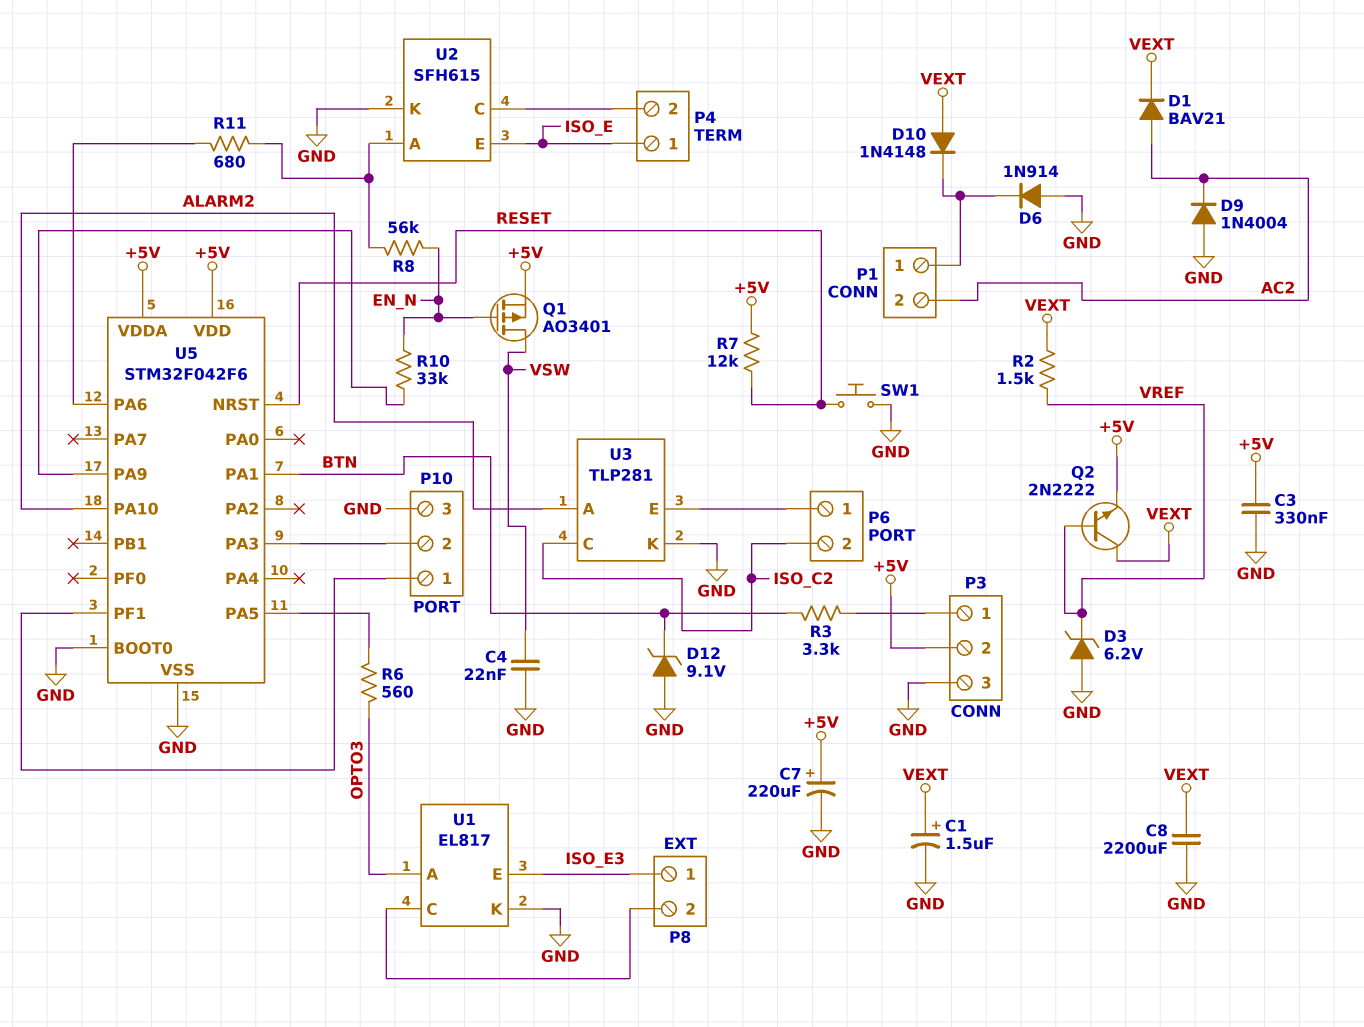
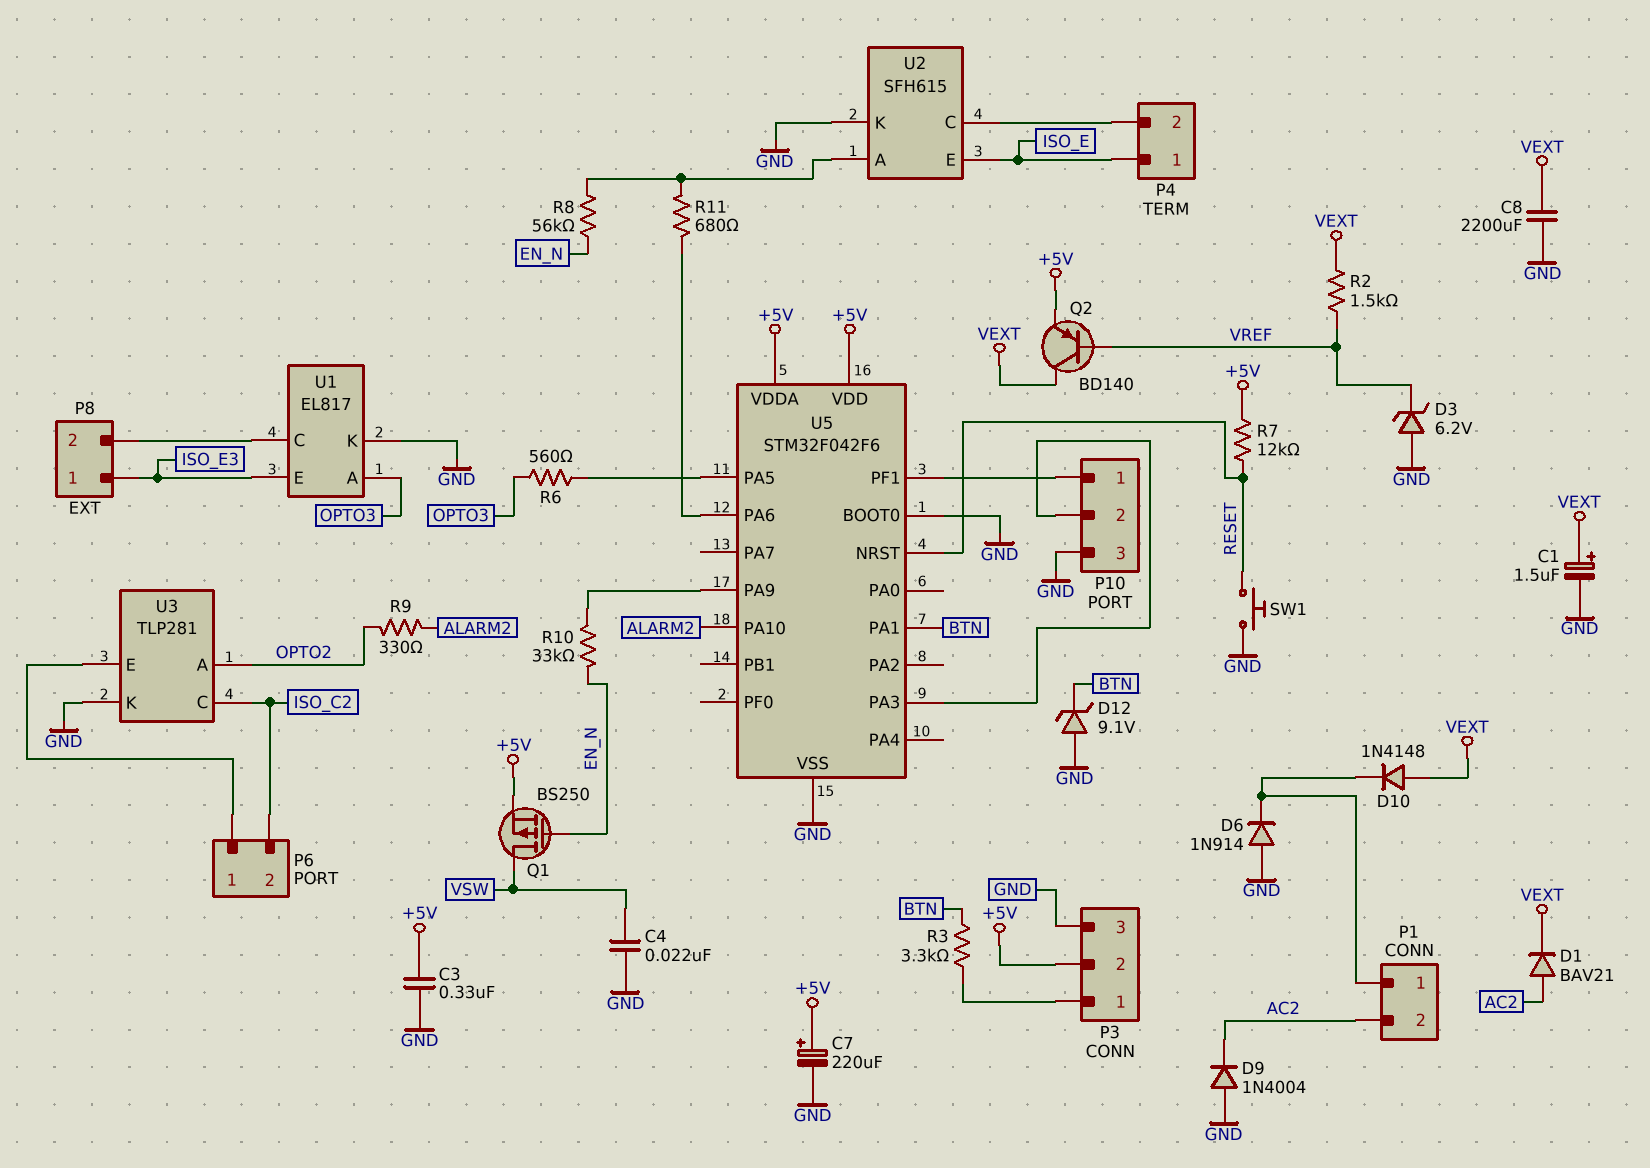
Q1: PMOS AO3401 (G EN_N, D VSW, S +5V) -> PMOS BS250 (G EN_N, D VSW, S +5V)
Q2: NPN 2N2222 (B VREF, C VEXT, E +5V) -> PNP BD140 (B VREF, C VEXT, E +5V)
R9: none -> 330 (ALARM2, OPTO2)
U3 pin A: ALARM2 -> OPTO2

